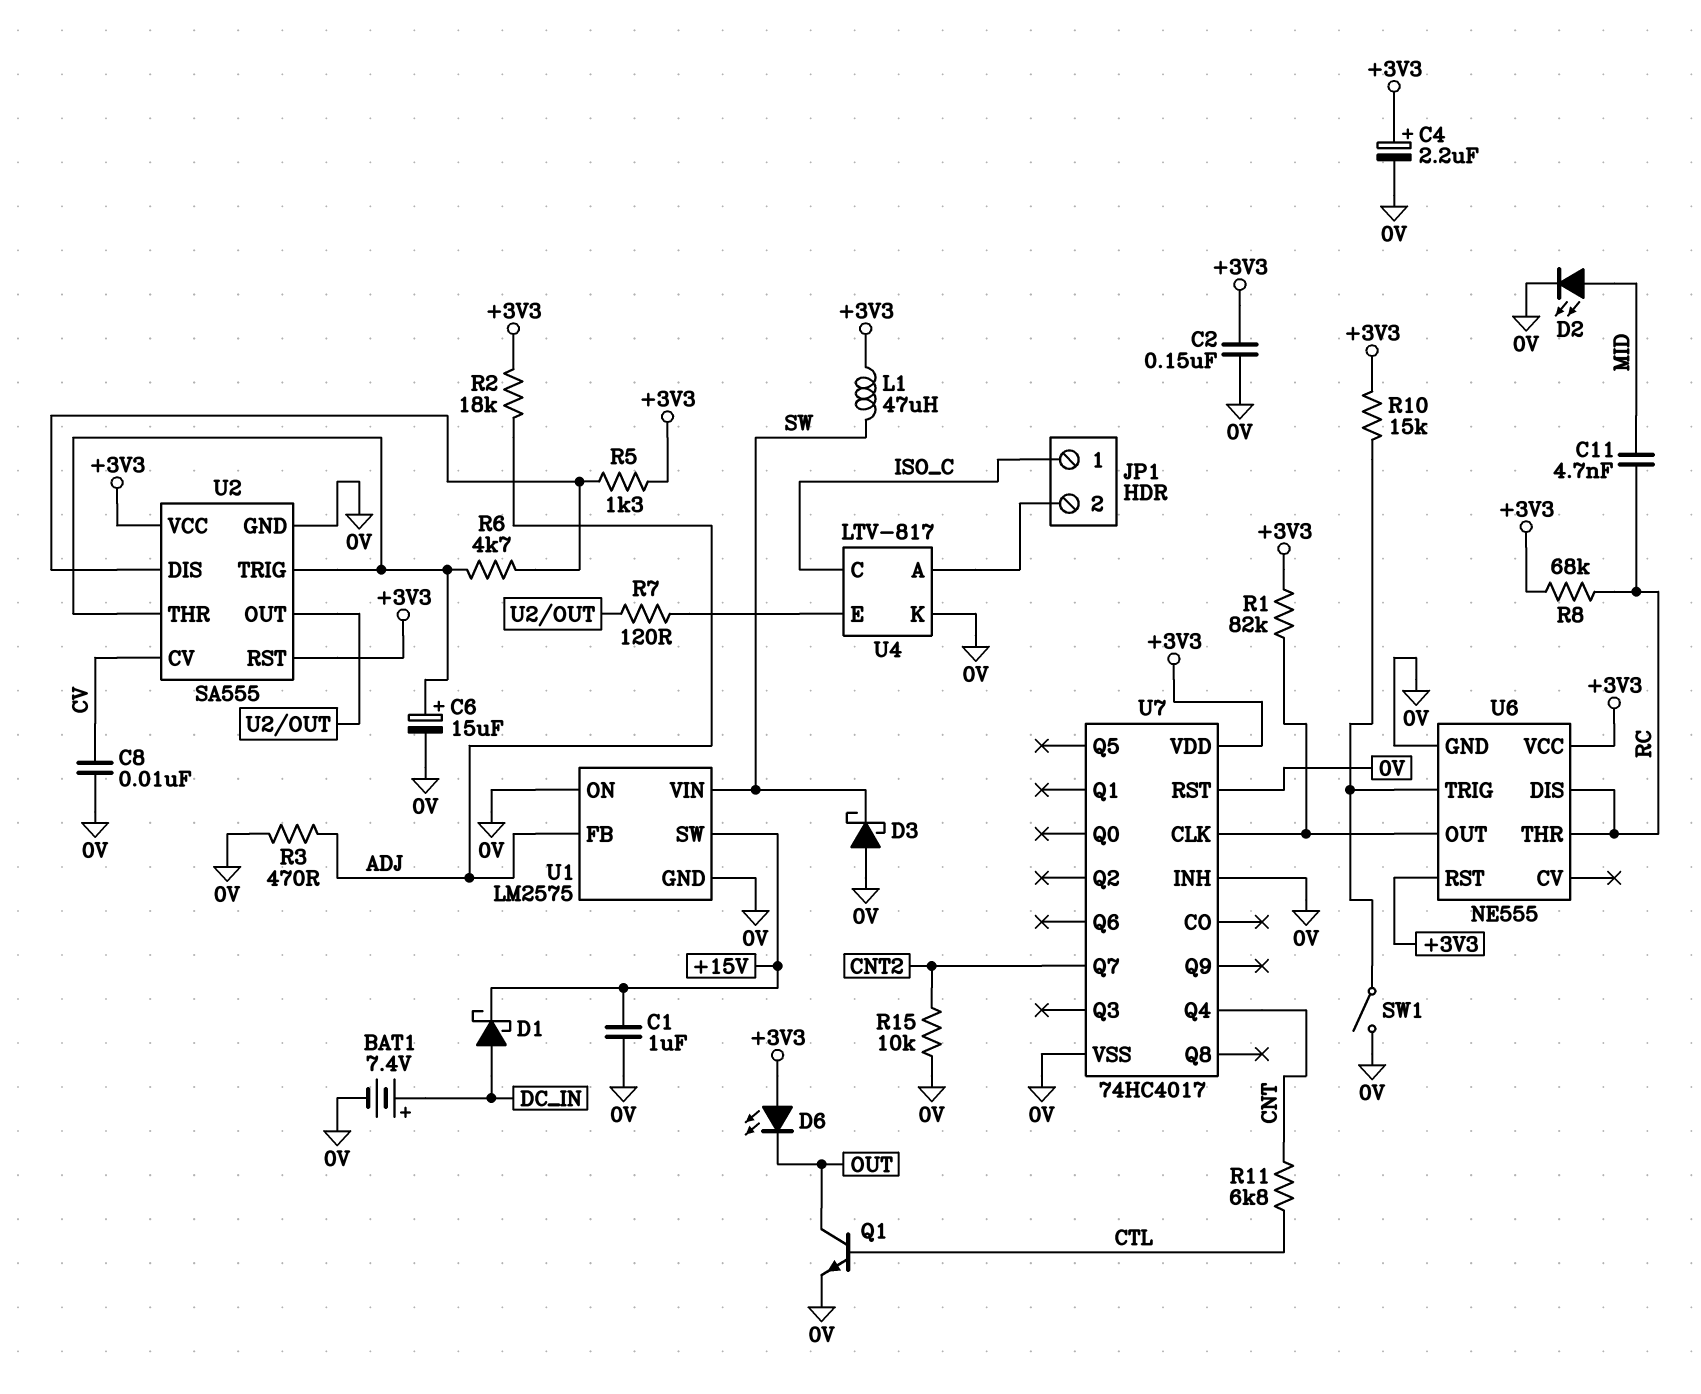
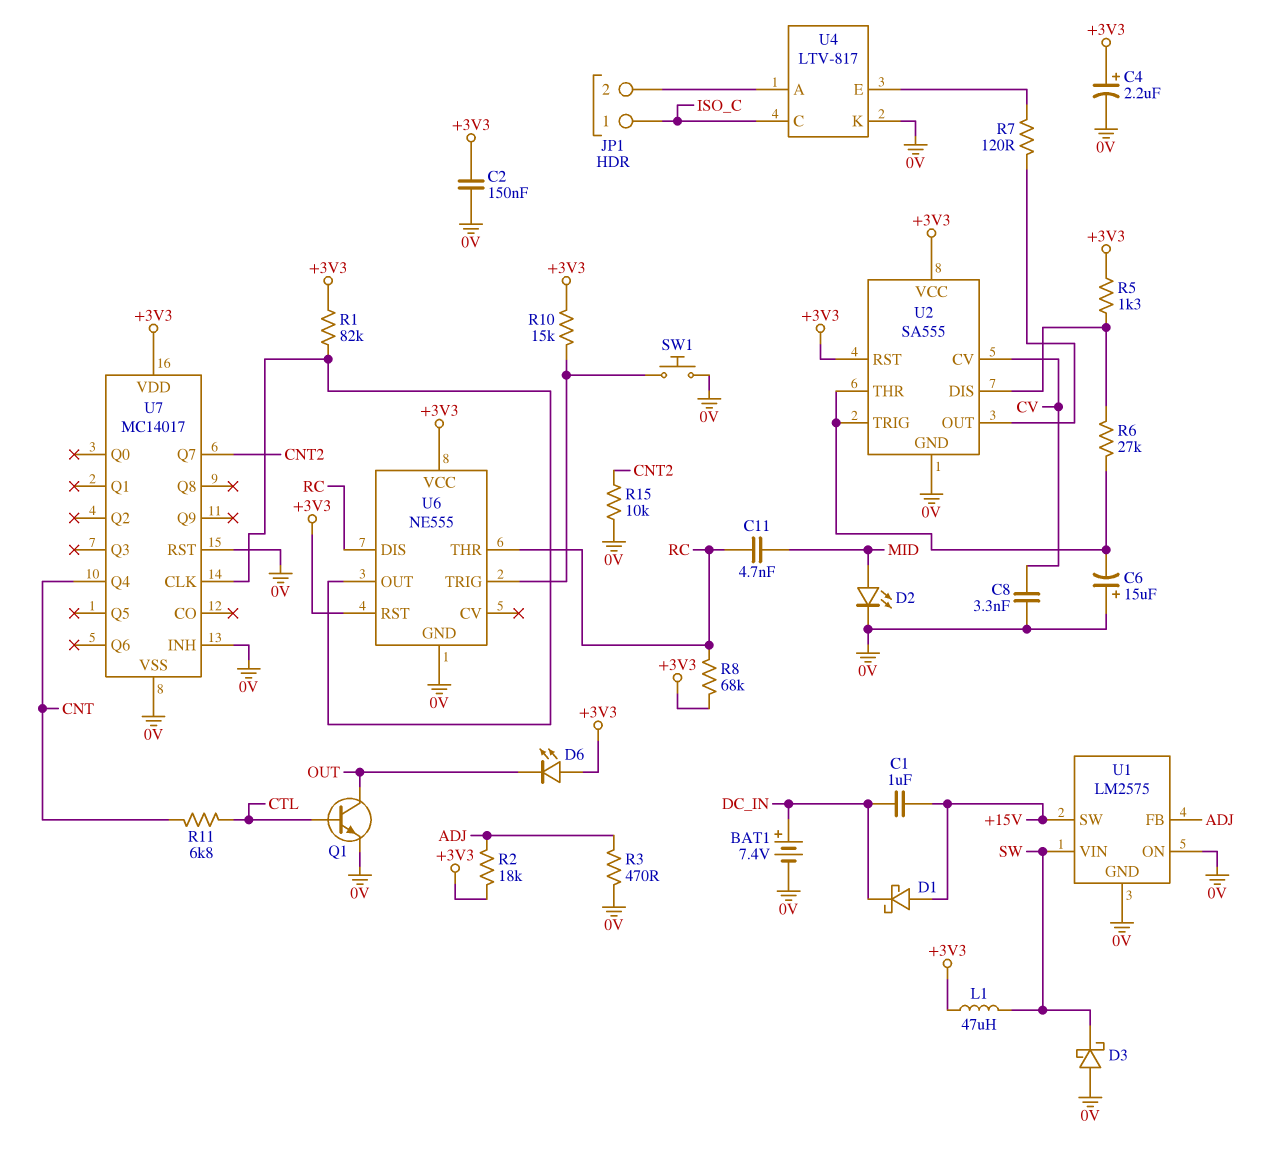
C1: 1uF (+15V, 0V) -> 1uF (+15V, DC_IN)
C6: 15uF (plus U2/THR, minus 0V) -> 15uF (plus 0V, minus U2/THR)
C8: 10nF (0V, CV) -> 3.3nF (0V, CV)
D1: schottky (A DC_IN, K +15V) -> schottky (A +15V, K DC_IN)
R6: 4.7k (U2/DIS, U2/THR) -> 27k (U2/DIS, U2/THR)
SW1: switch (0V, U6/TRIG) -> button (0V, U6/TRIG)
U7: 74HC4017 -> MC14017

